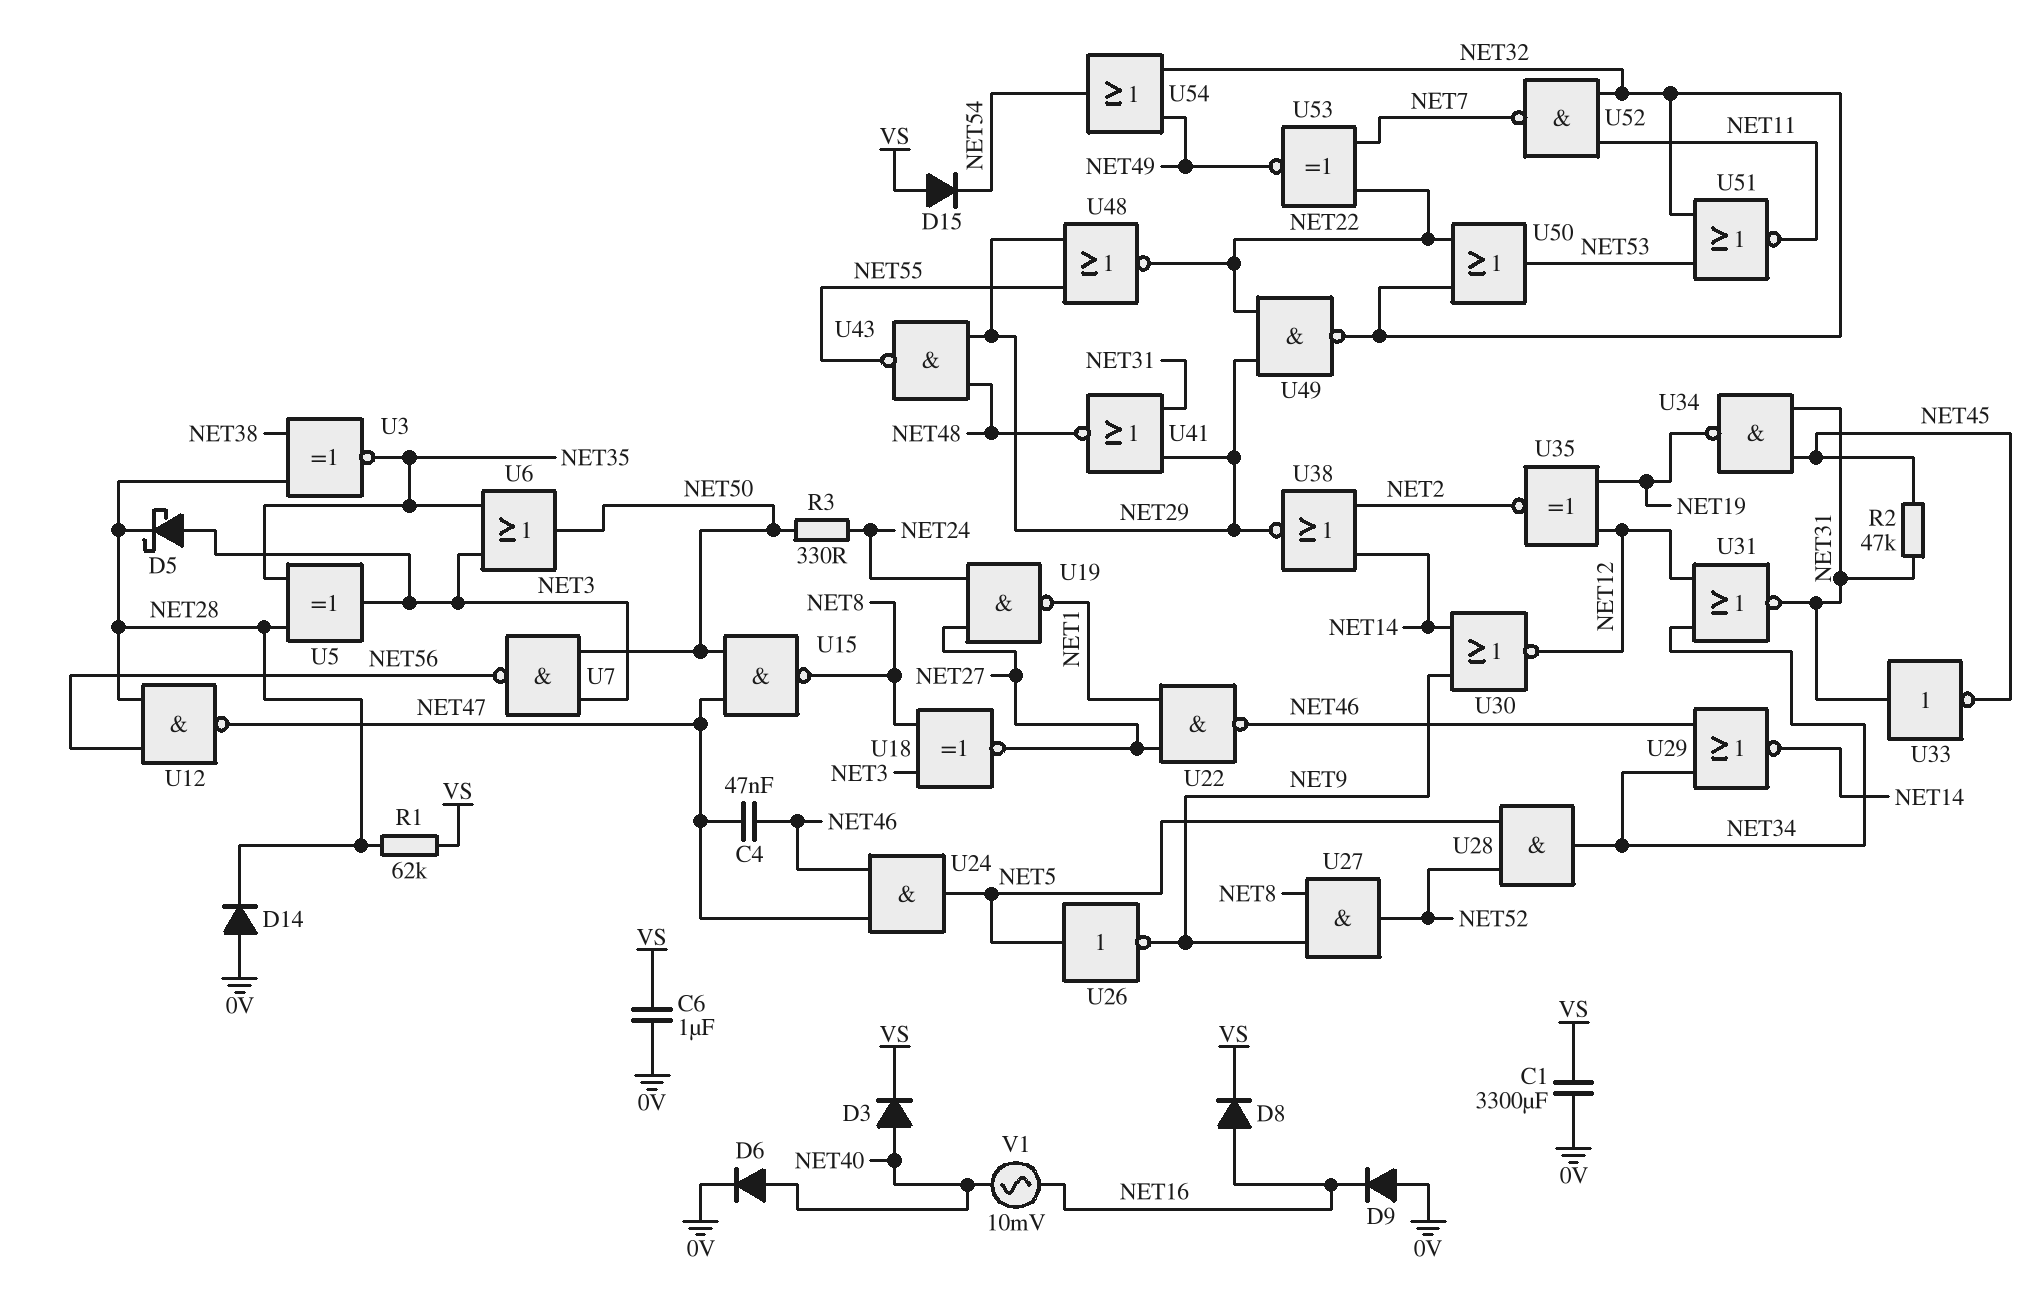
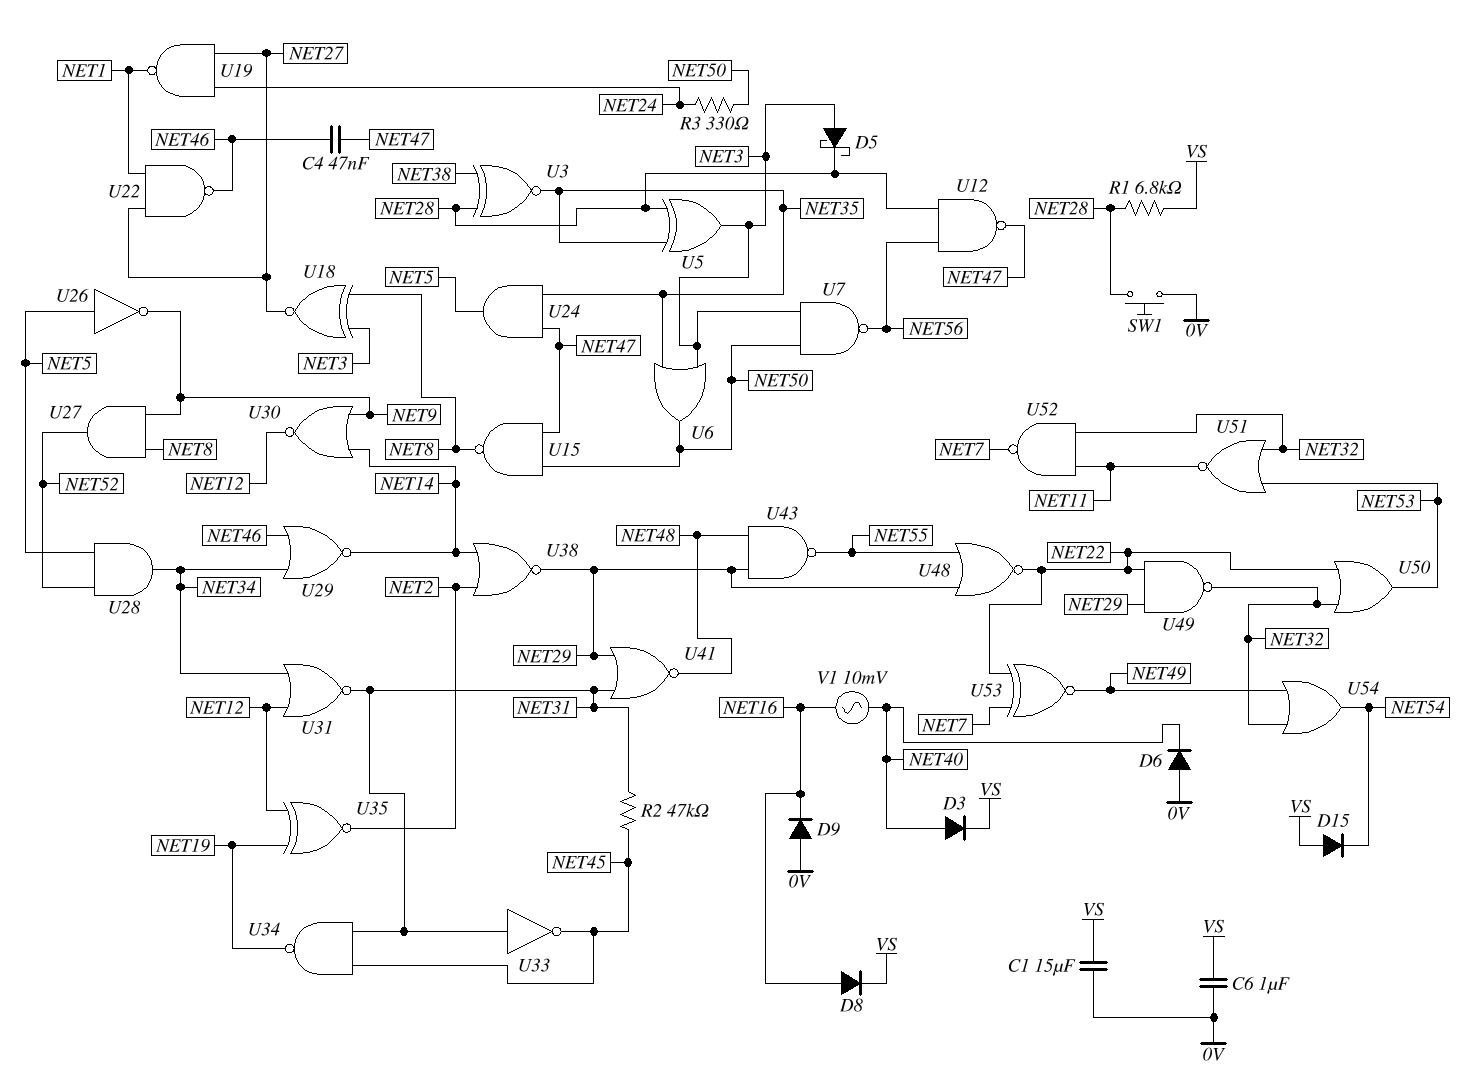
C1: 3300uF (0V, VS) -> 15uF (0V, VS)
D6: diode (A NET40, K 0V) -> diode (A 0V, K NET40)
D14: diode (A 0V, K NET28) -> none
R1: 62k (NET28, VS) -> 6.8k (NET28, VS)
SW1: none -> button (0V, NET28)
U24: AND (in NET46, in NET47, out NET5) -> AND (in NET35, in NET47, out NET5)

